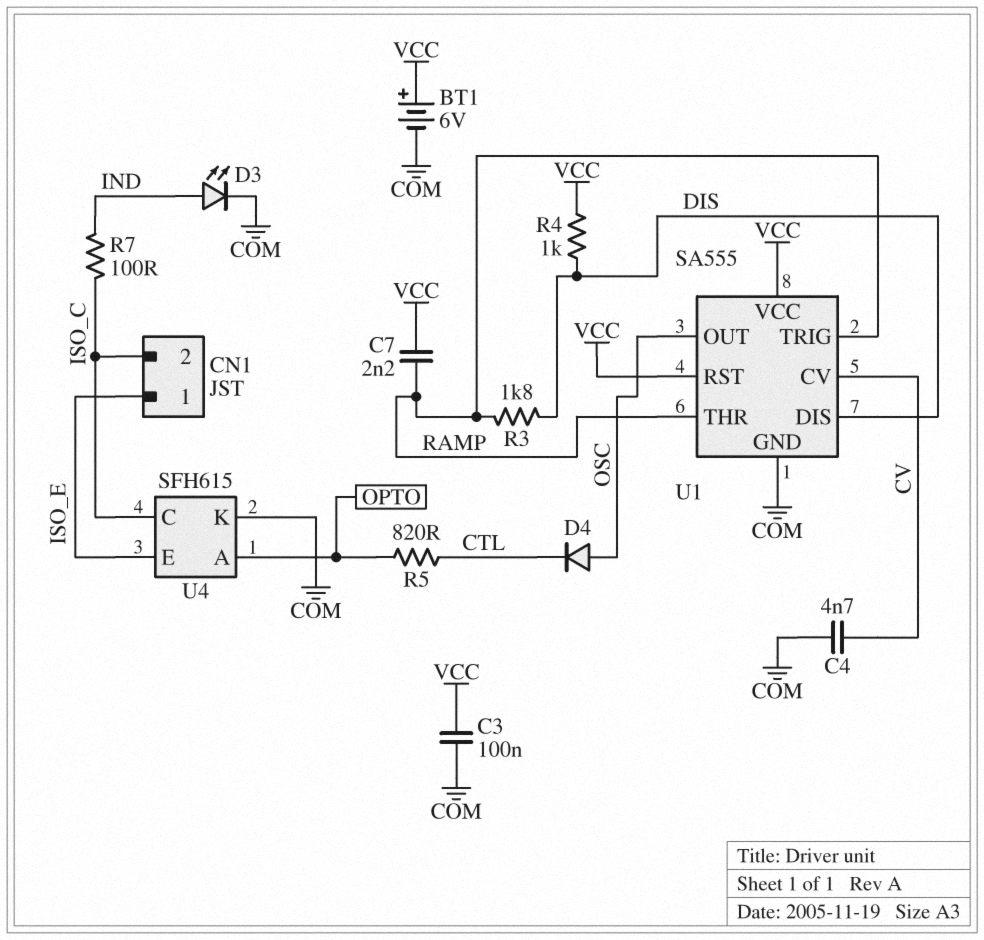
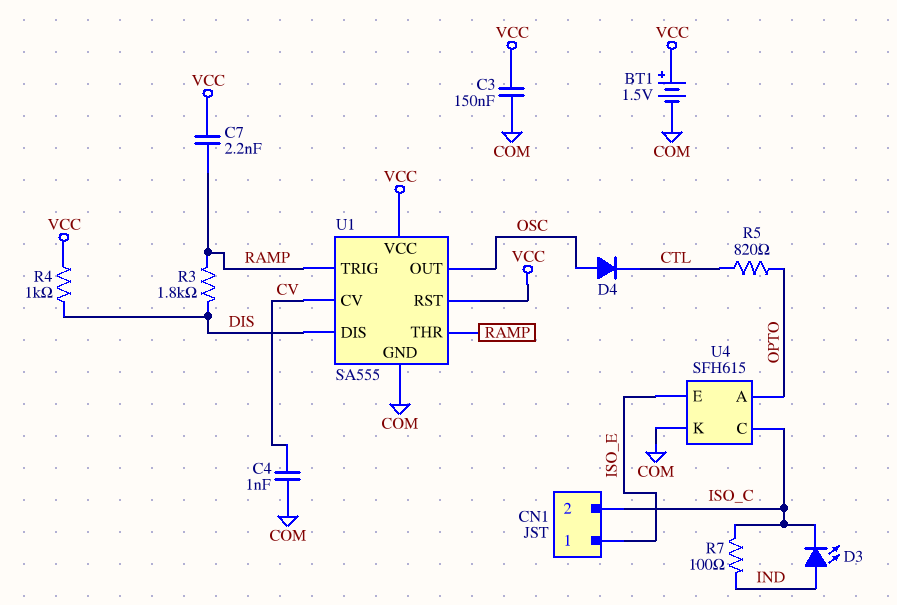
BT1: 6V (plus VCC, minus COM) -> 1.5V (plus VCC, minus COM)
C3: 100nF (COM, VCC) -> 150nF (COM, VCC)
C4: 4.7nF (COM, CV) -> 1nF (COM, CV)
D3: LED (A IND, K COM) -> LED (A IND, K ISO_C)

